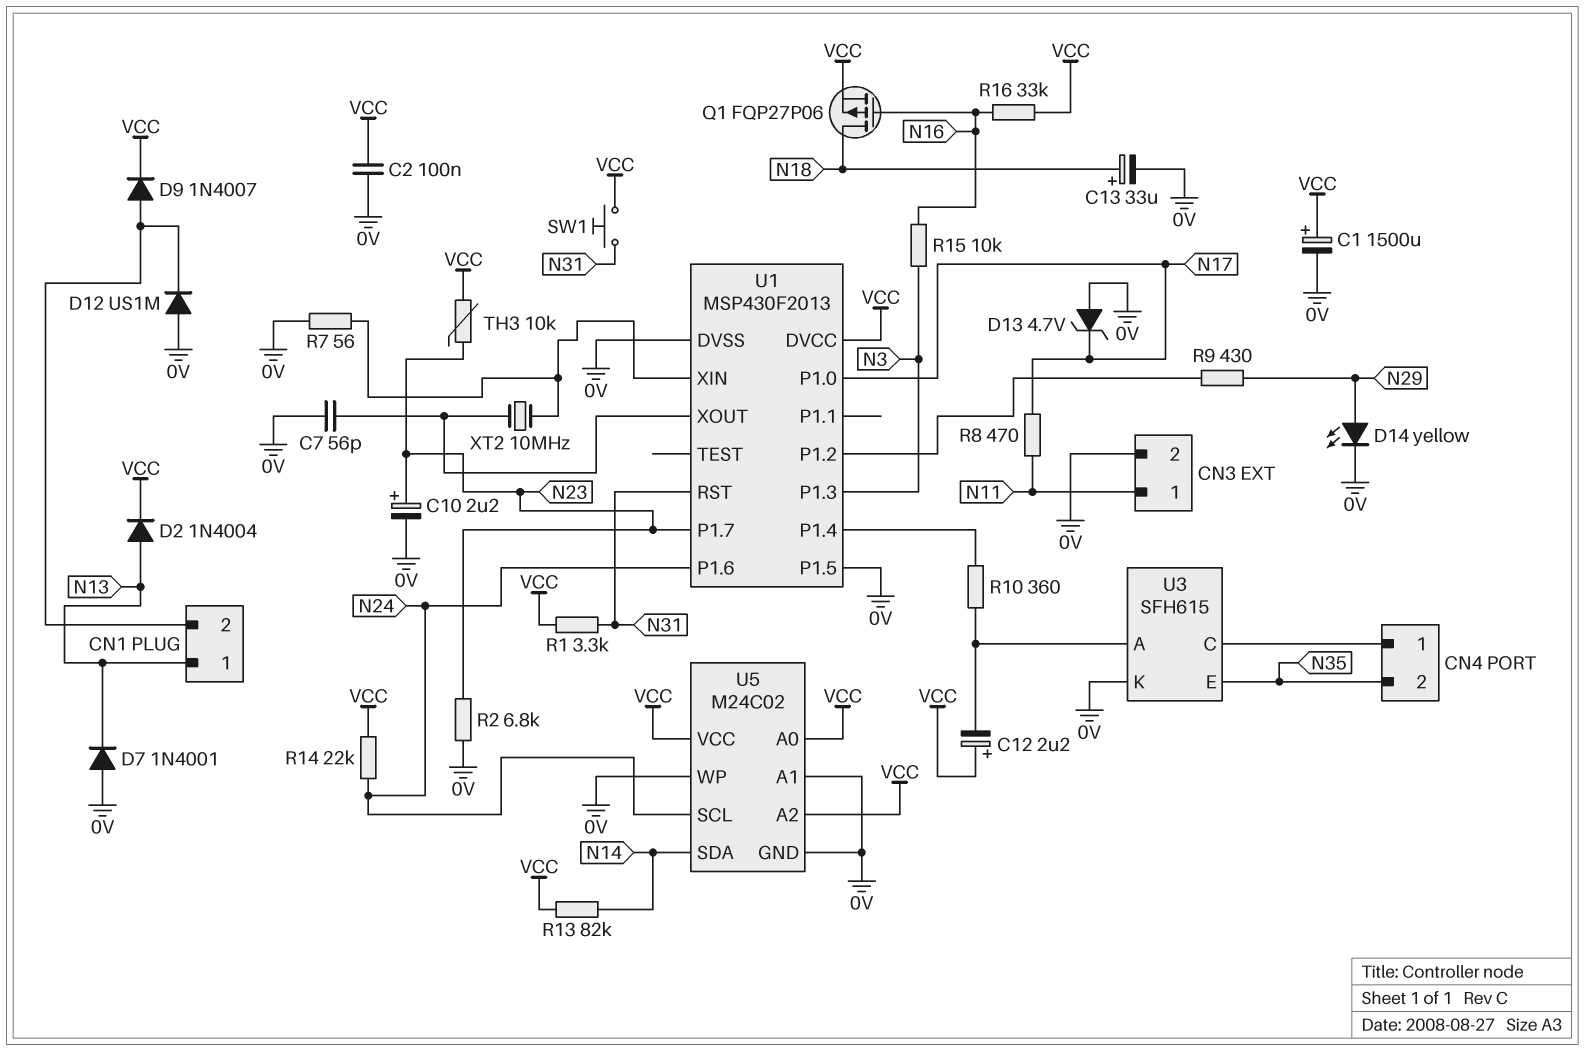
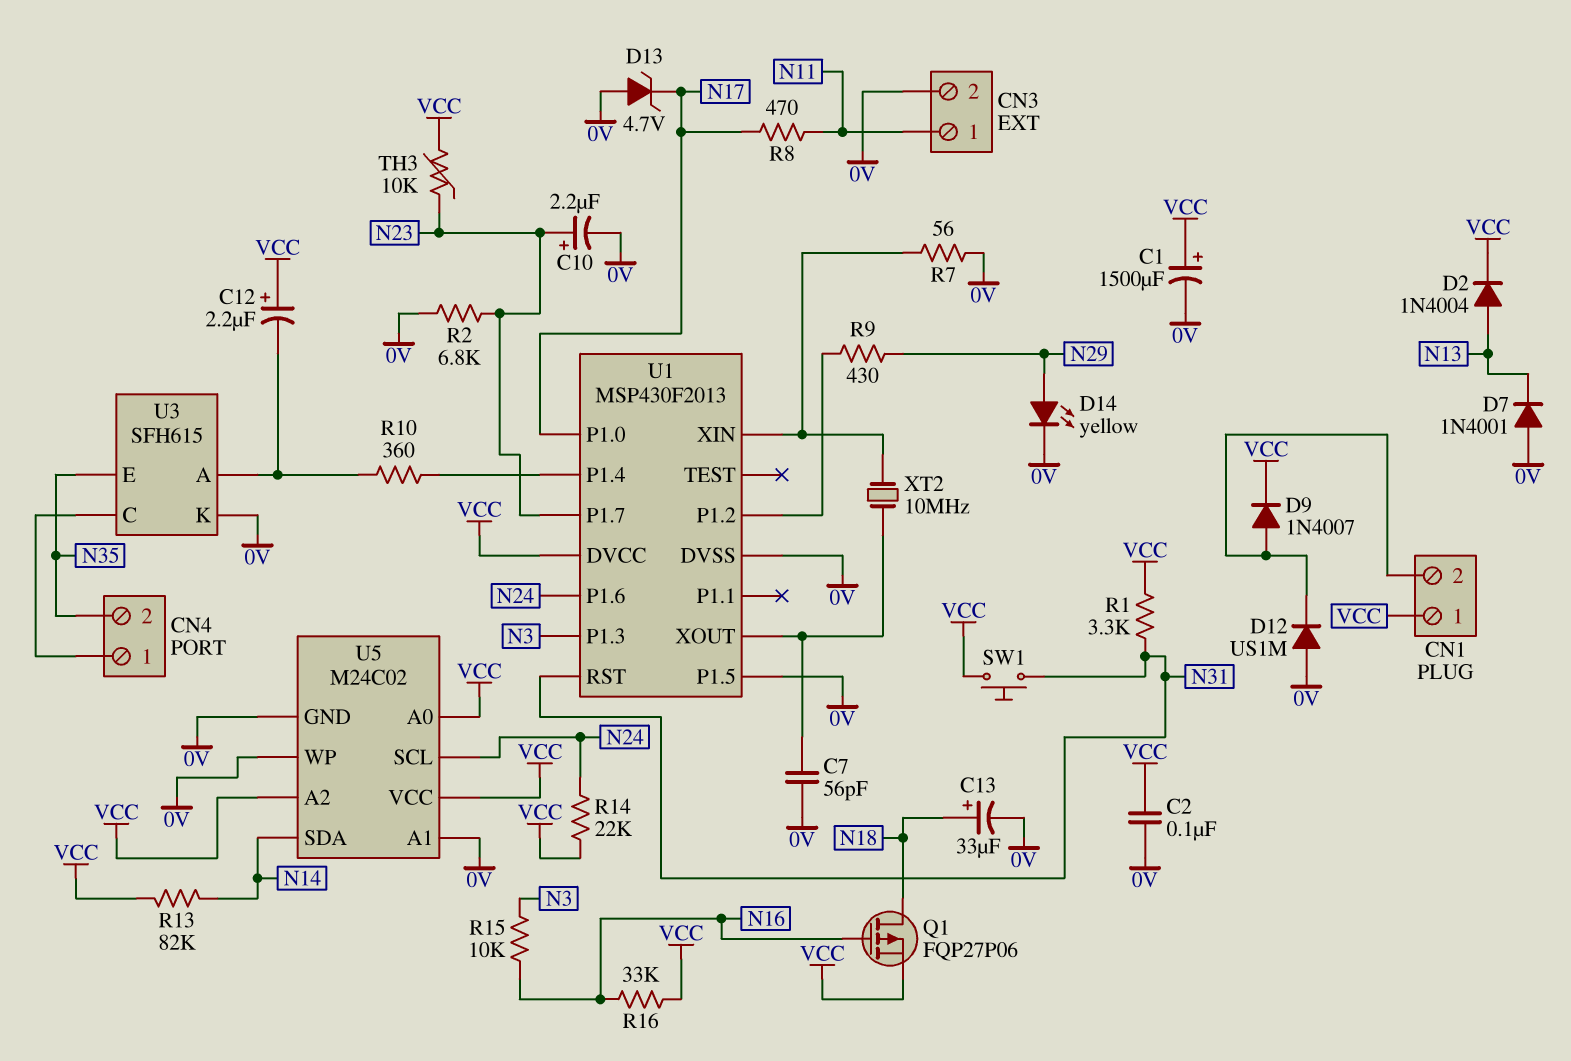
CN1 pin 1: N13 -> VCC

